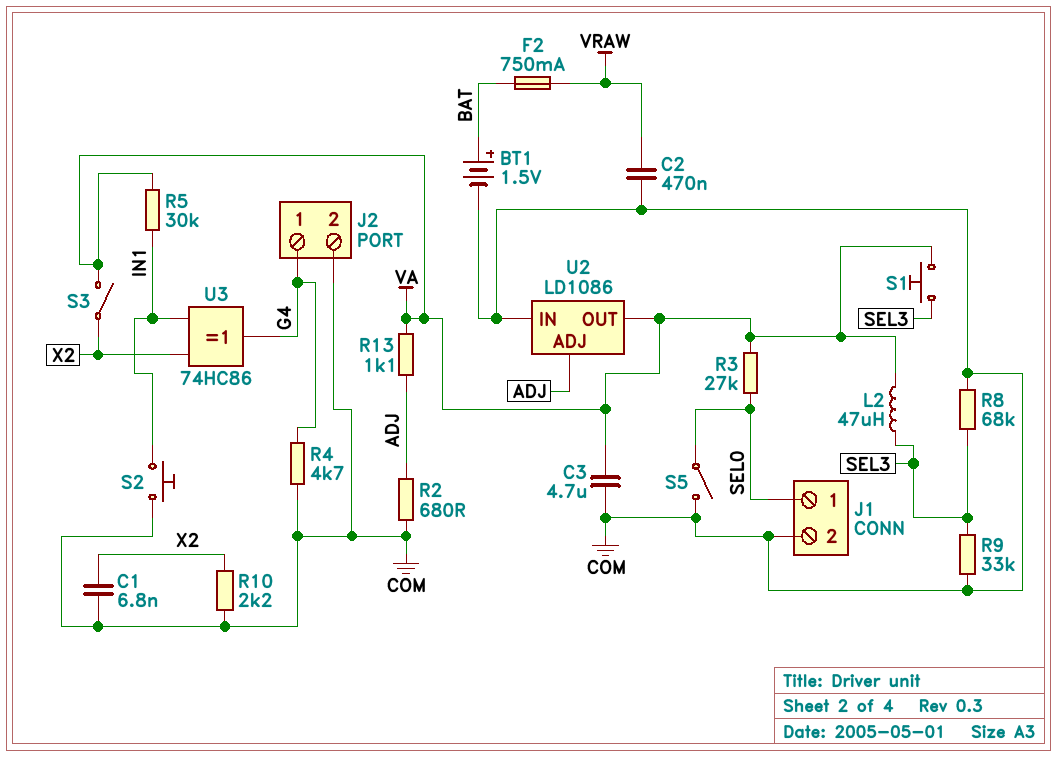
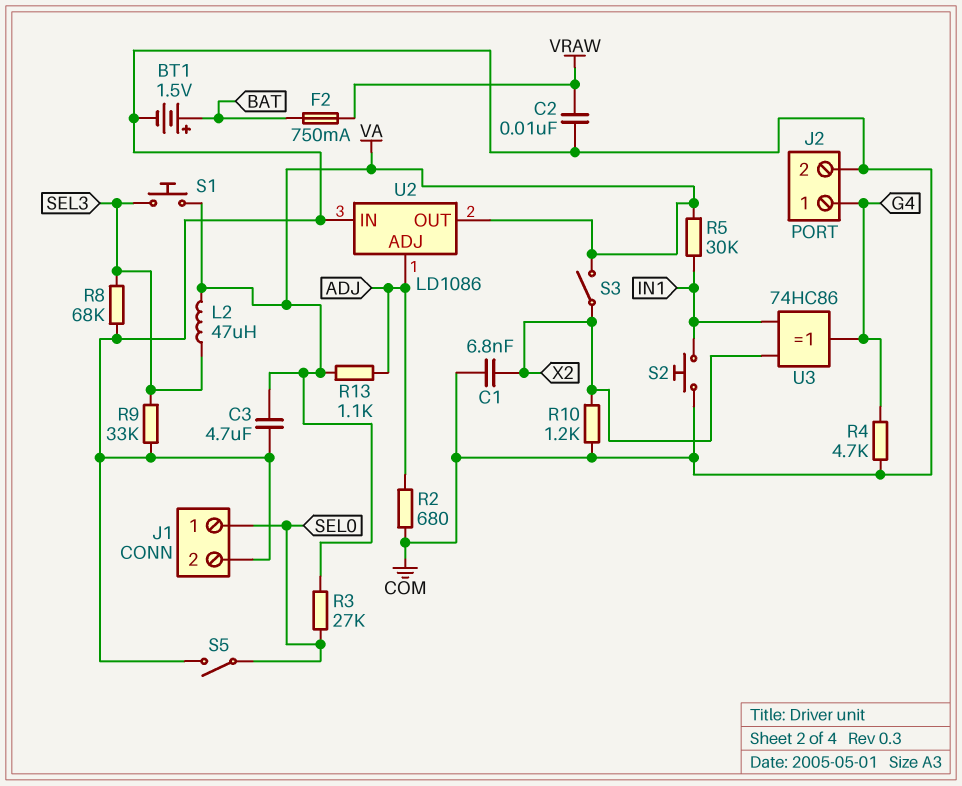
C2: 470nF (COM, VRAW) -> 10nF (COM, VRAW)
R10: 2.2k (COM, X2) -> 1.2k (COM, X2)

